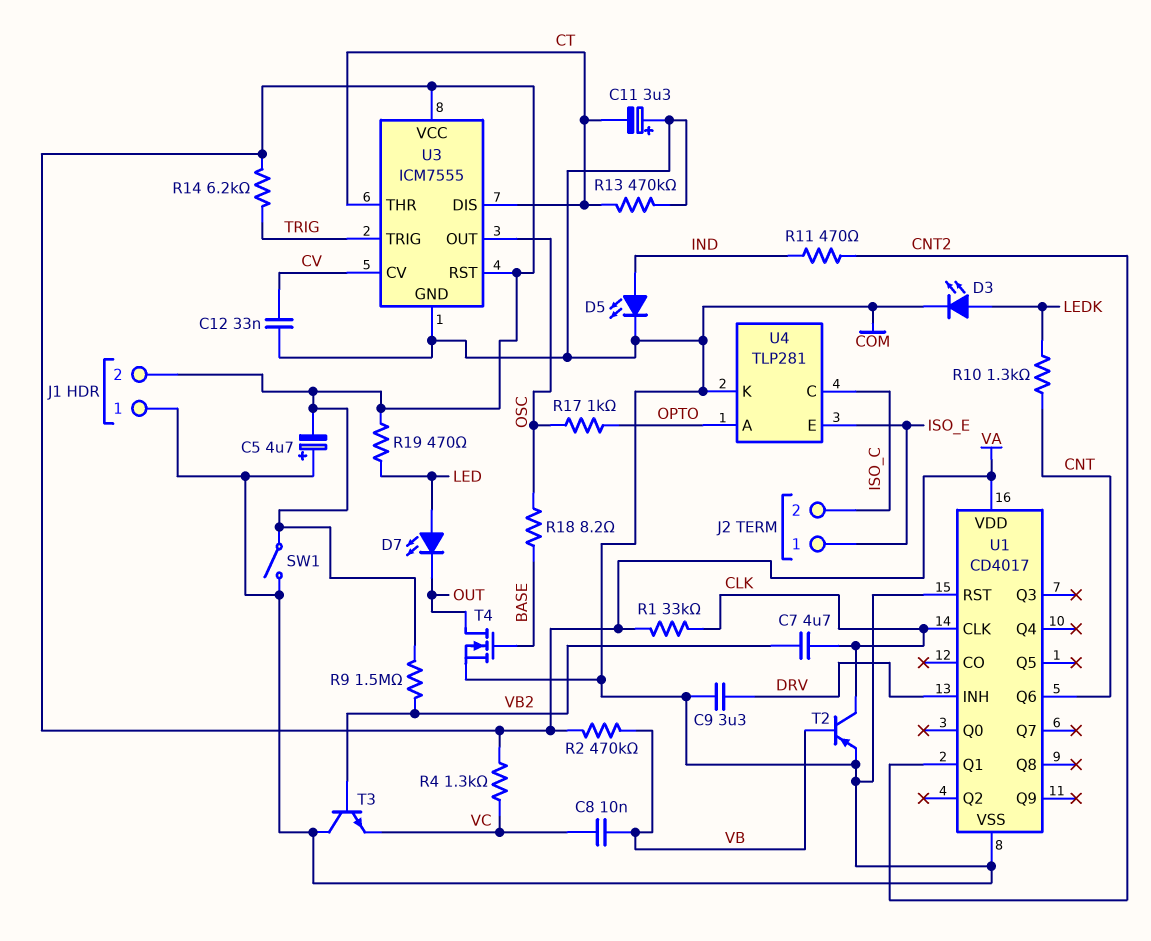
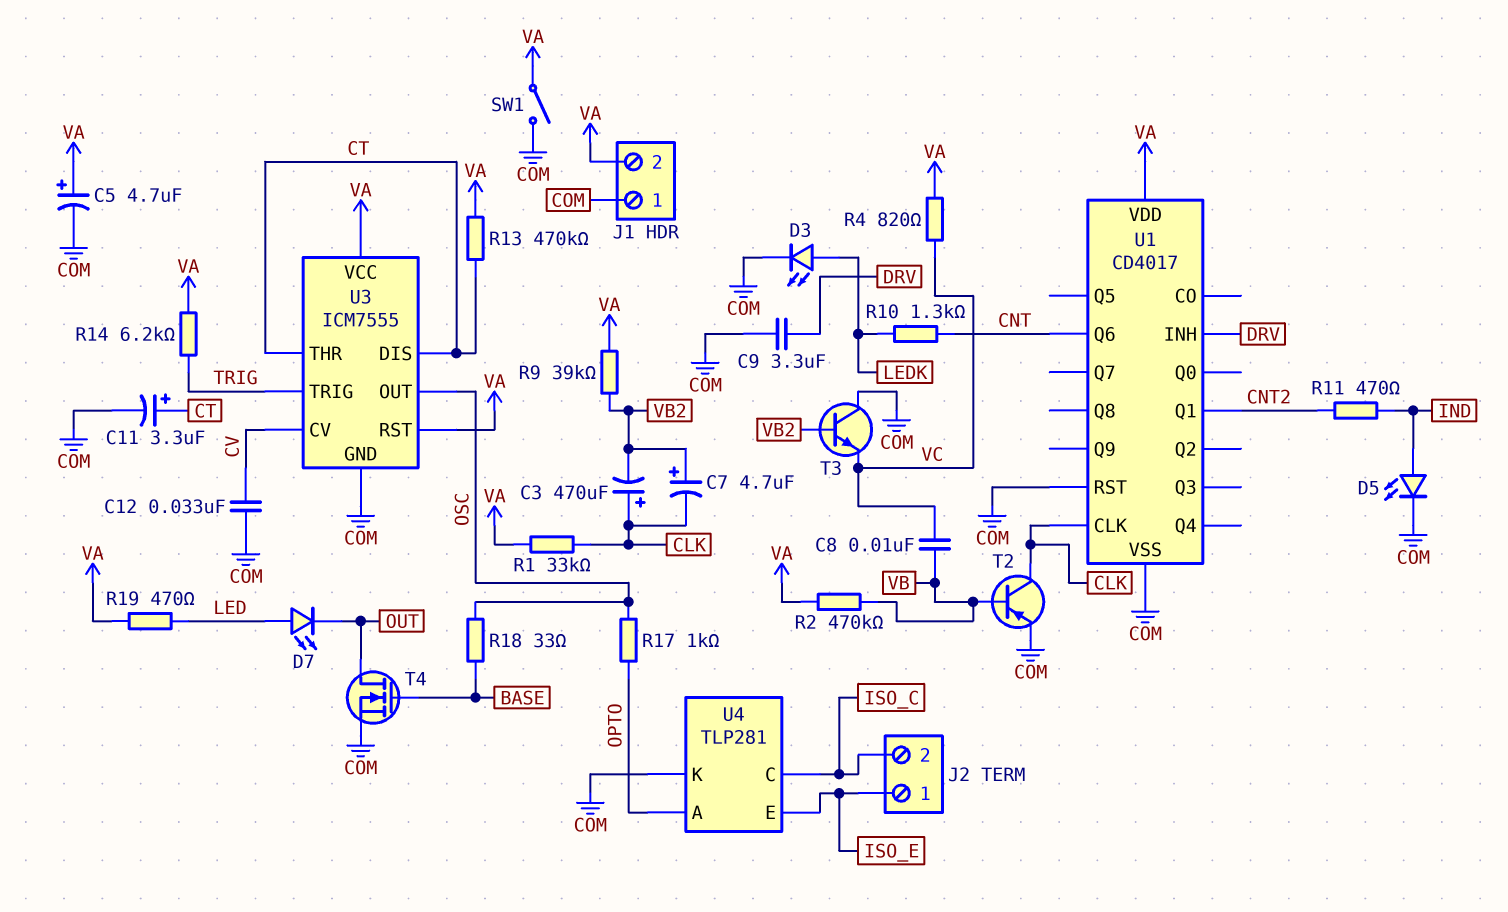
C3: none -> 470uF (plus CLK, minus VB2)
C5: 4.7uF (plus COM, minus VA) -> 4.7uF (plus VA, minus COM)
C7: 4.7uF (CLK, VB2) -> 4.7uF (plus VB2, minus CLK)
C11: 3.3uF (plus COM, minus CT) -> 3.3uF (plus CT, minus COM)
R4: 1.3k (VA, VC) -> 820 (VA, VC)
R9: 1.5M (VA, VB2) -> 39k (VA, VB2)
R13: 470k (COM, CT) -> 470k (CT, VA)
R18: 8.2 (BASE, OSC) -> 33 (BASE, OSC)

